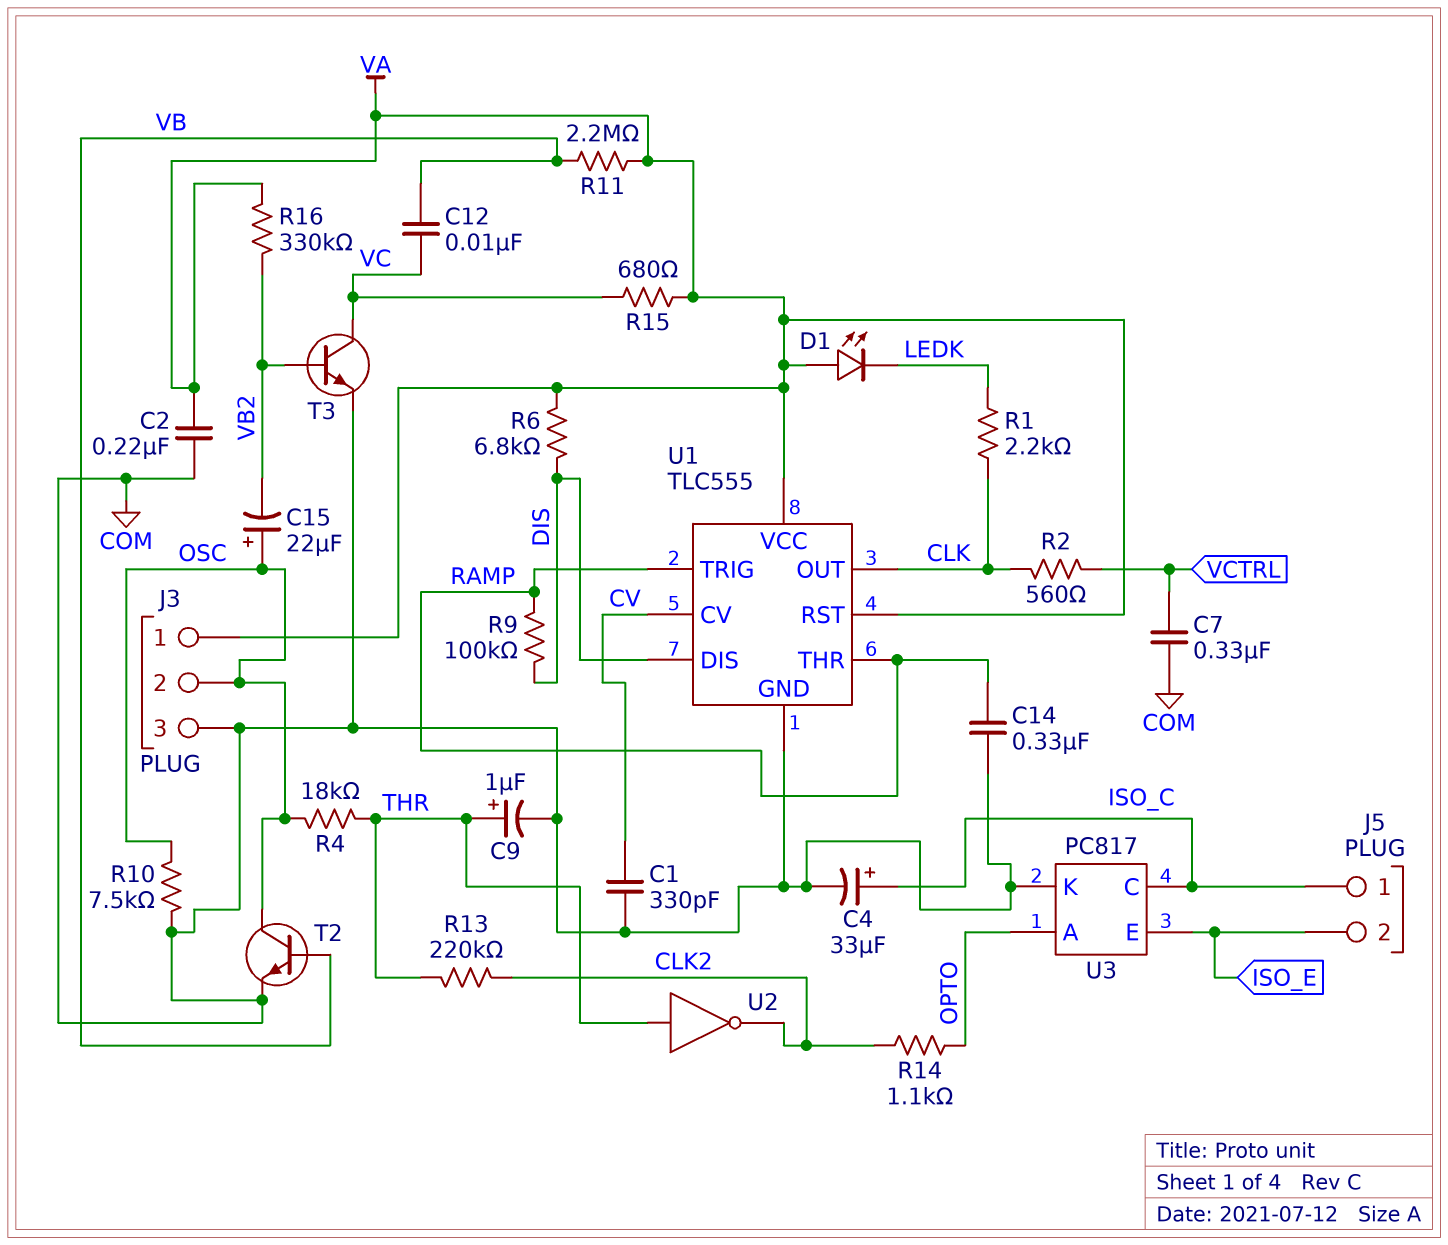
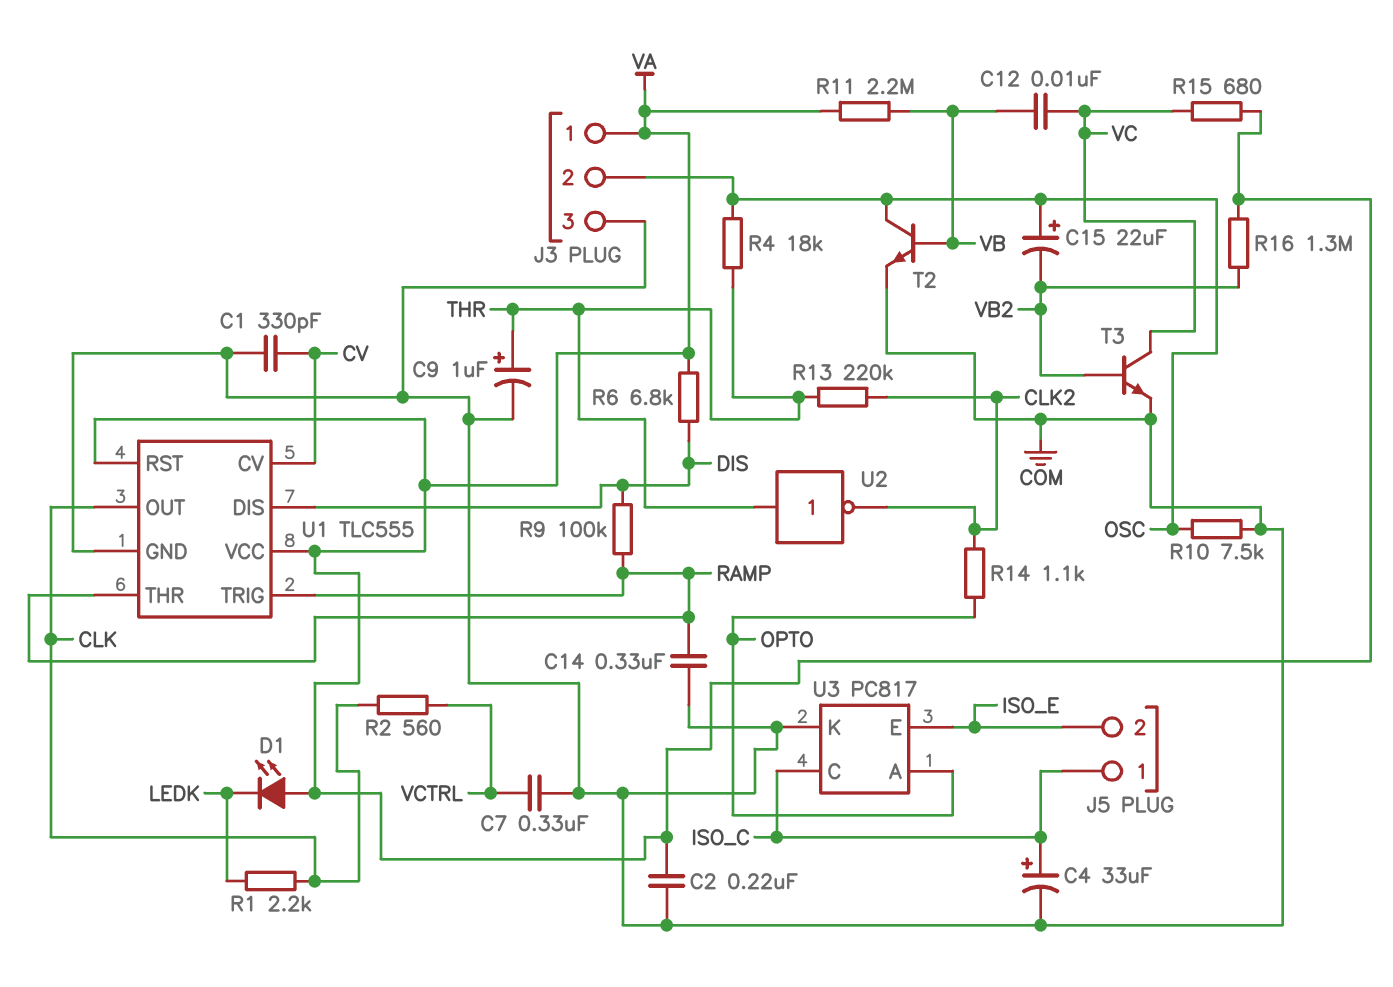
R16: 330k (VA, VB2) -> 1.3M (VA, VB2)

